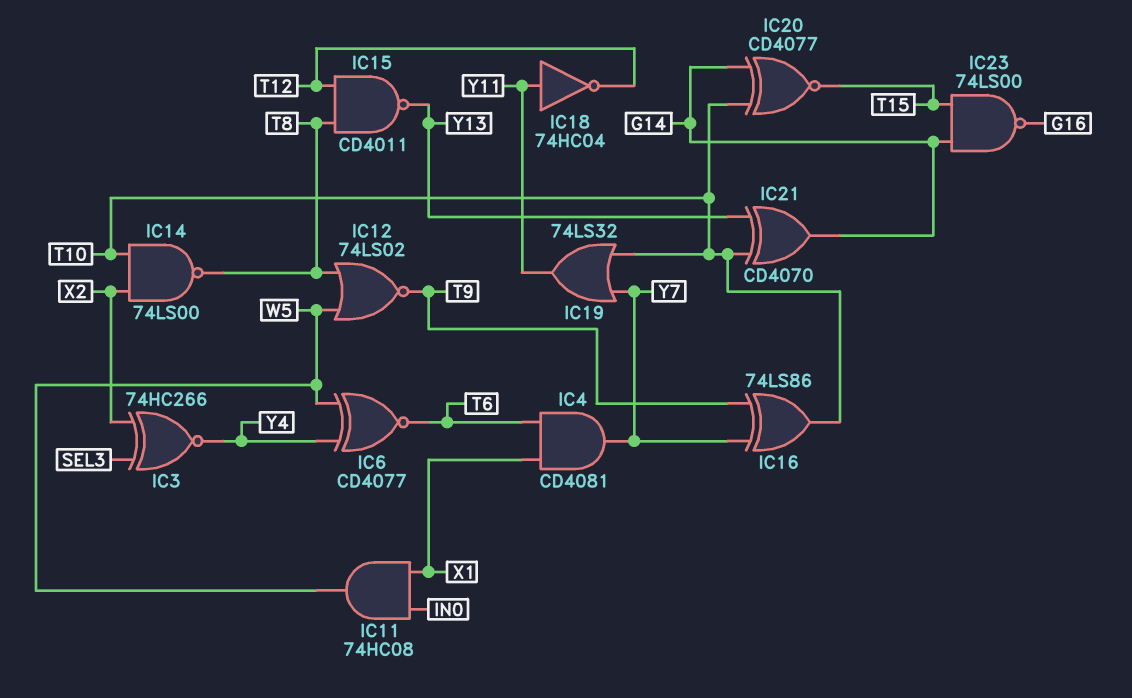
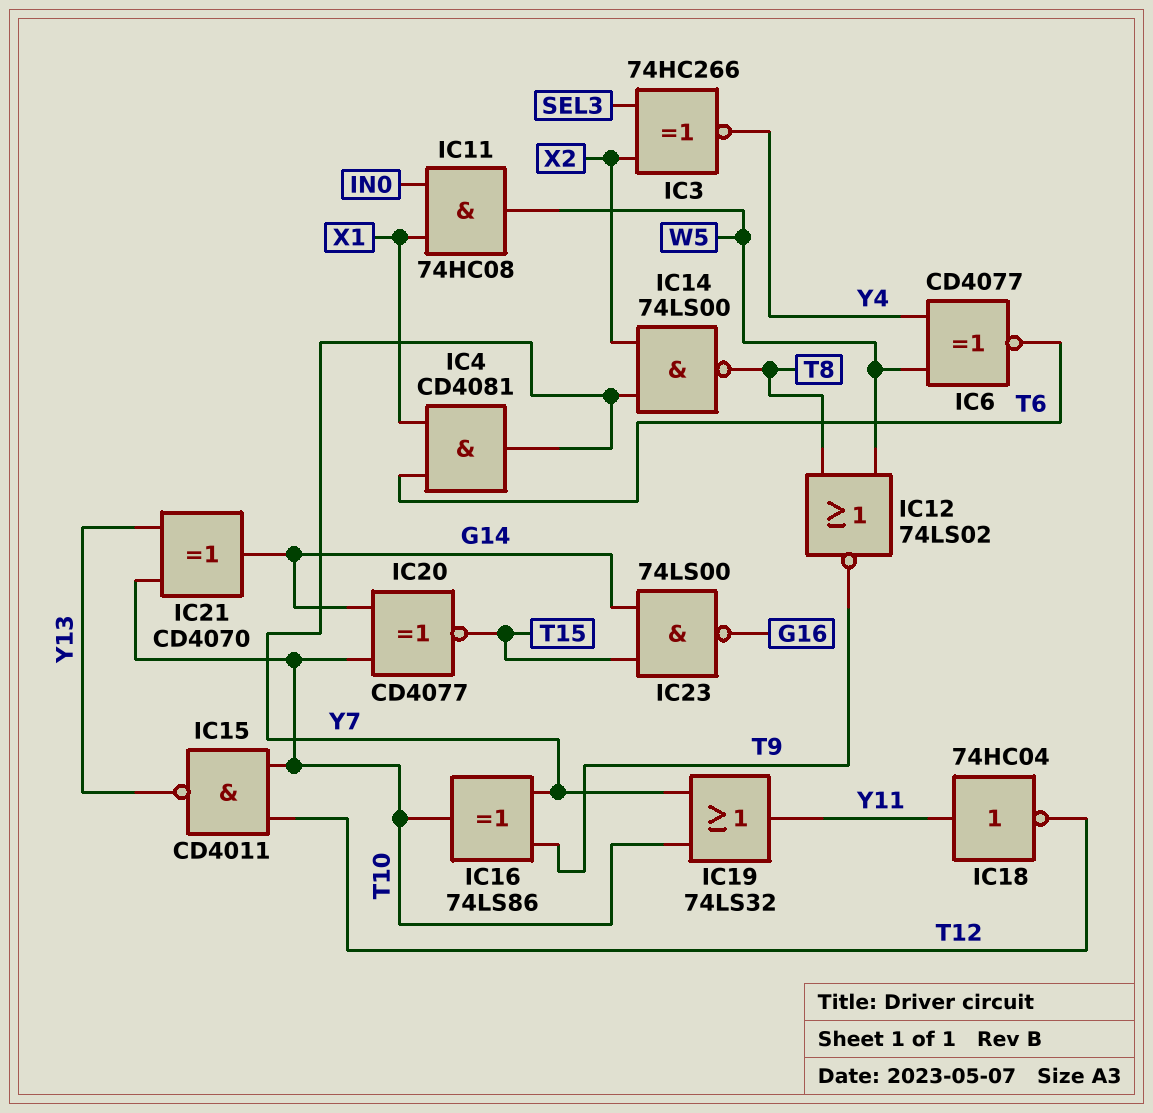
IC14: NAND 74LS00 (in T10, in X2, out T8) -> NAND 74LS00 (in X2, in Y7, out T8)
IC15: NAND CD4011 (in T8, in T12, out Y13) -> NAND CD4011 (in T10, in T12, out Y13)

